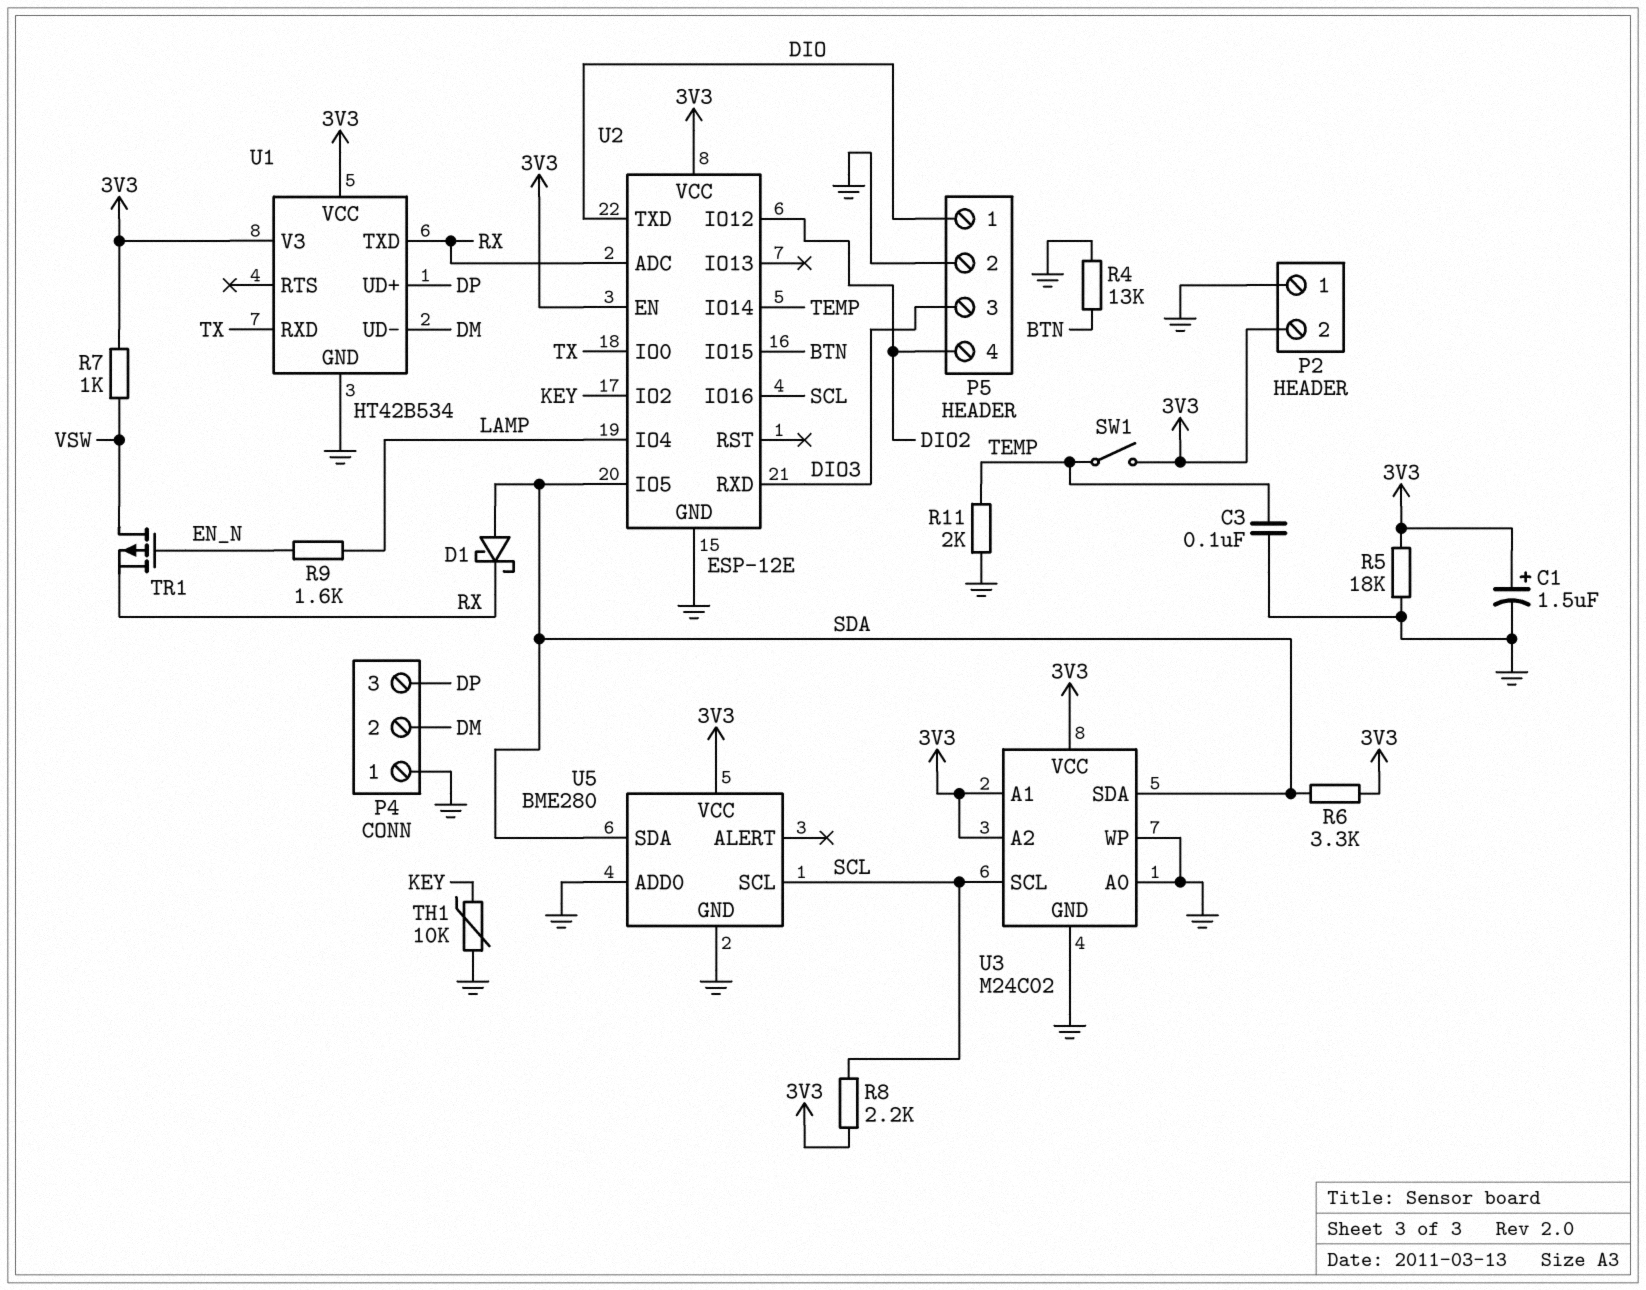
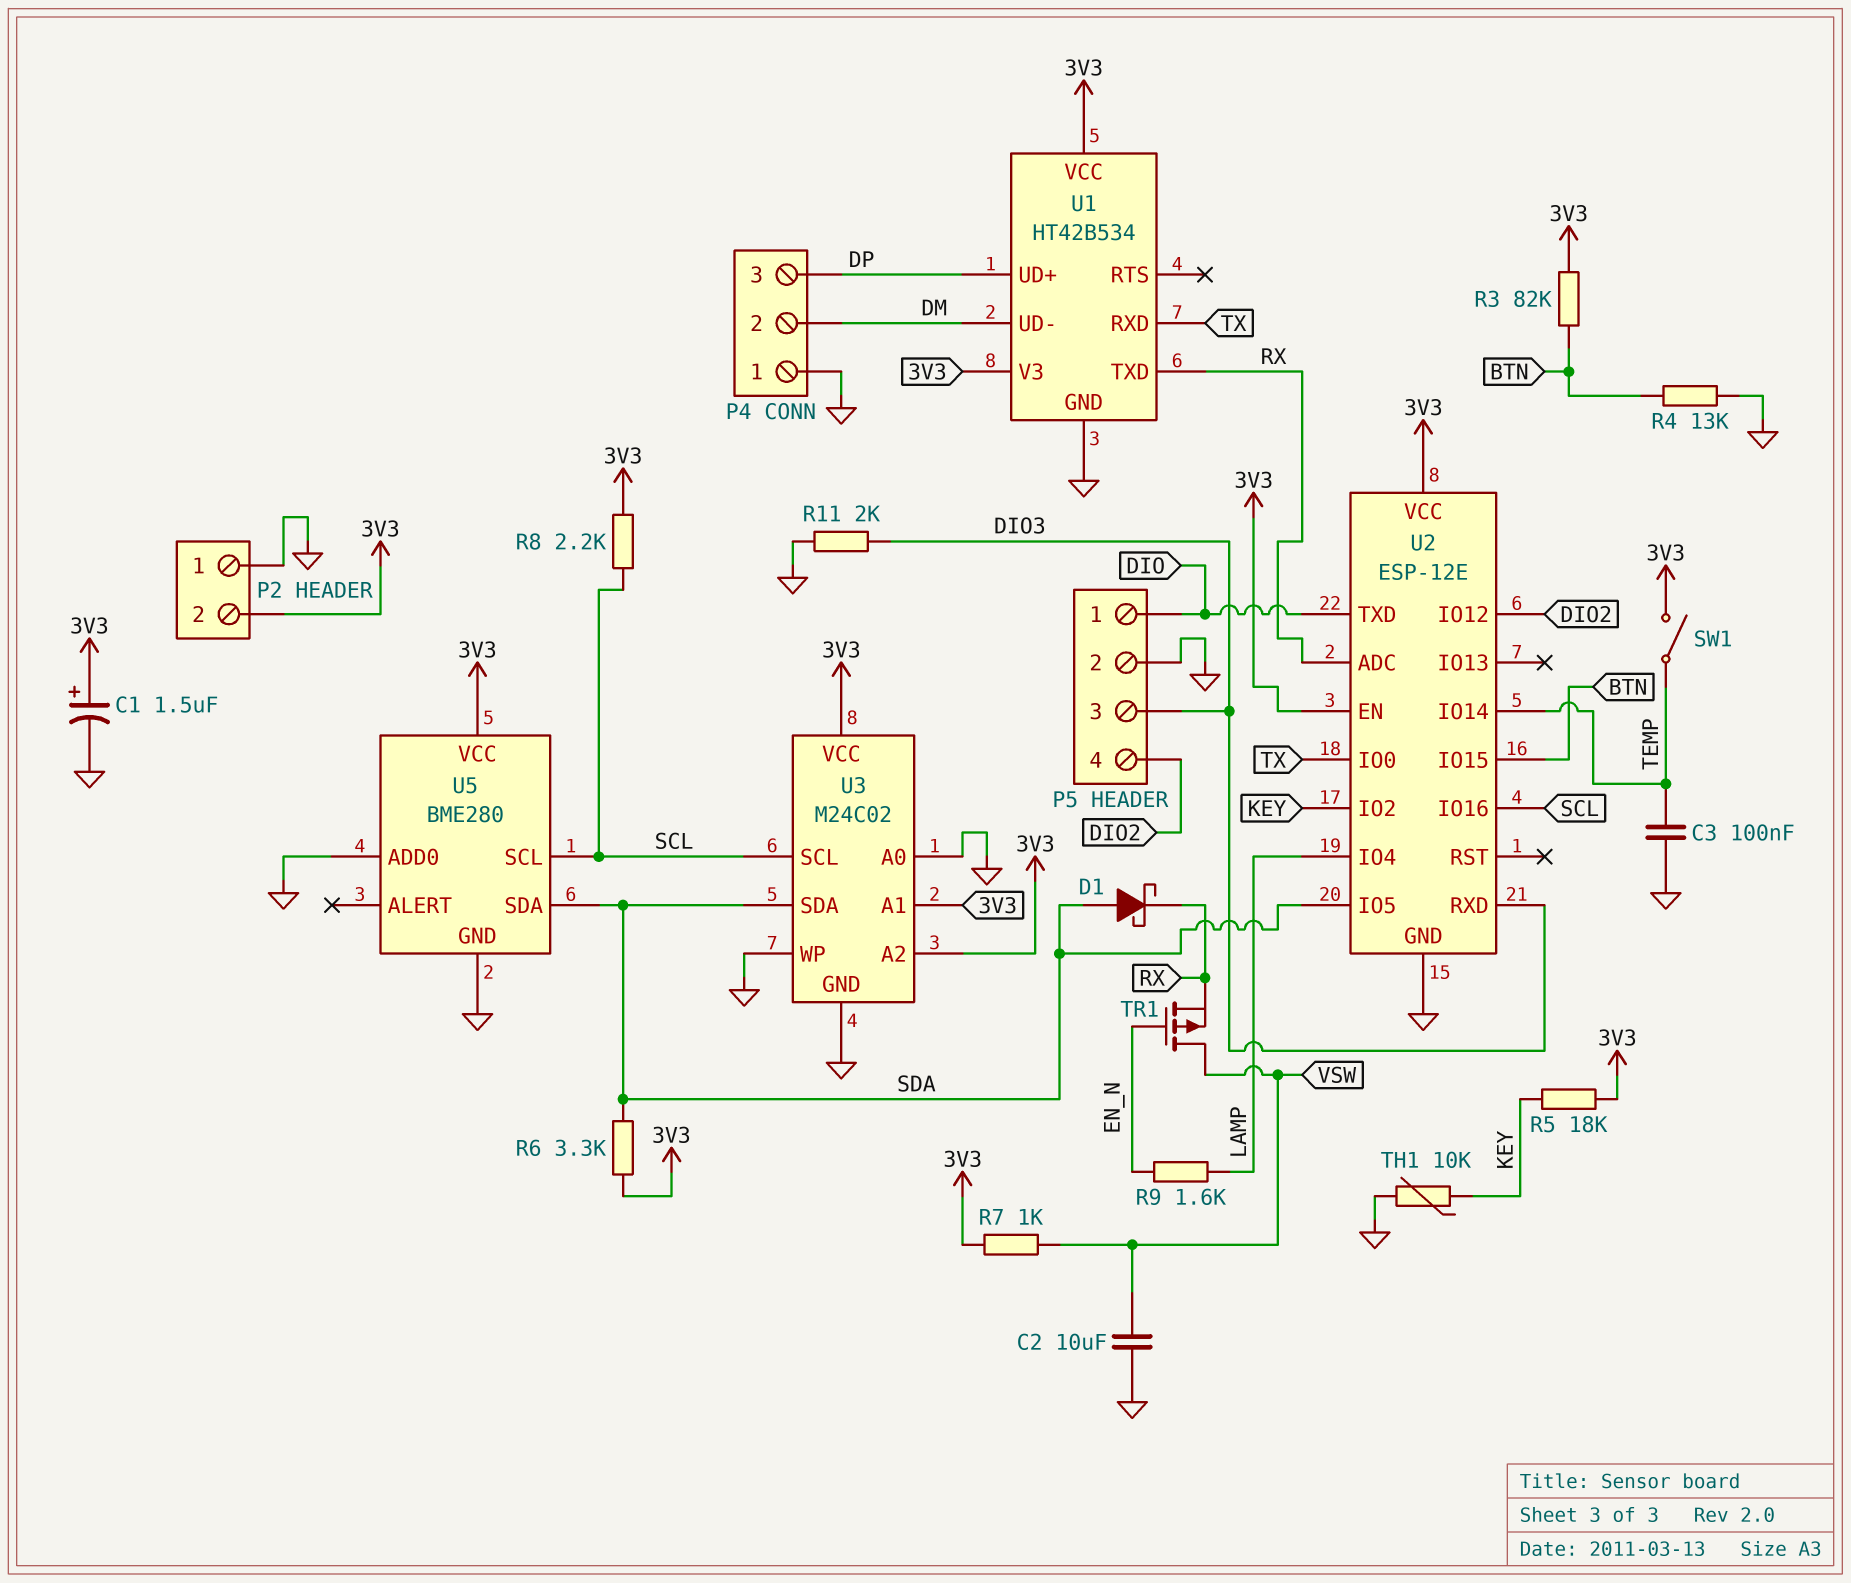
C2: none -> 10uF (GND, VSW)
R3: none -> 82k (3V3, BTN)
R5: 18k (3V3, GND) -> 18k (3V3, KEY)
R11: 2k (GND, TEMP) -> 2k (DIO3, GND)

